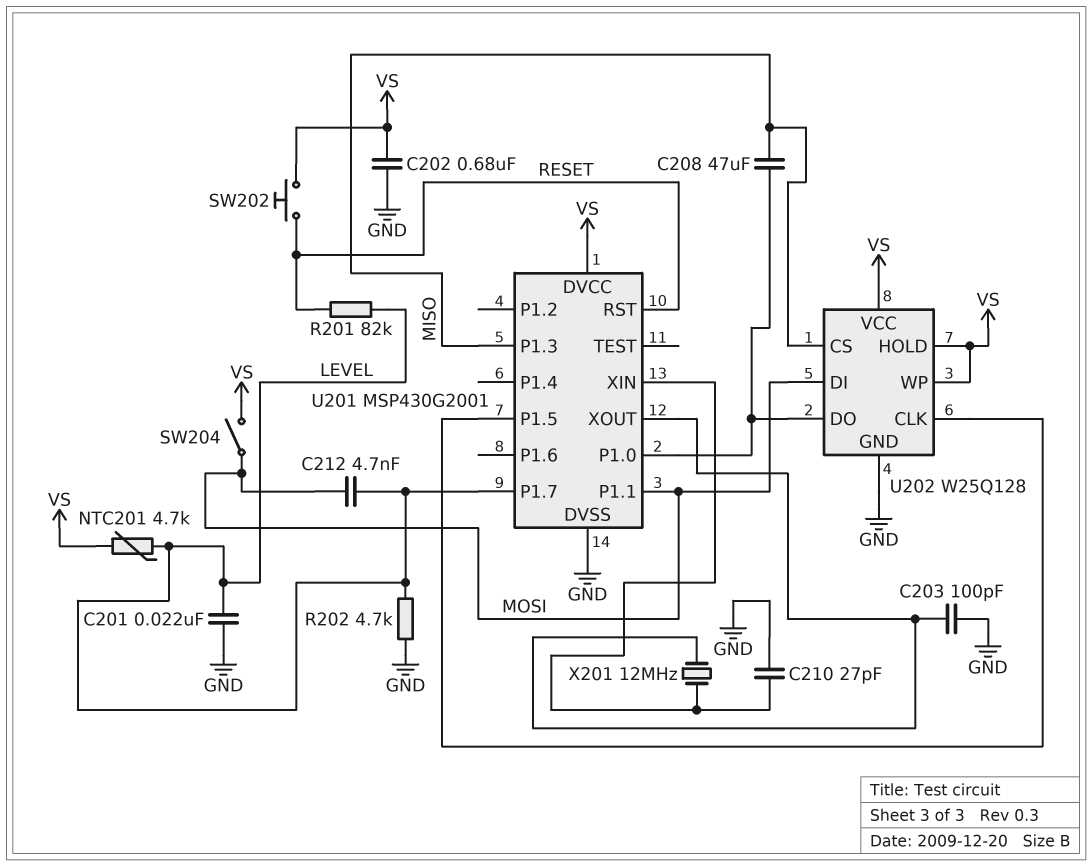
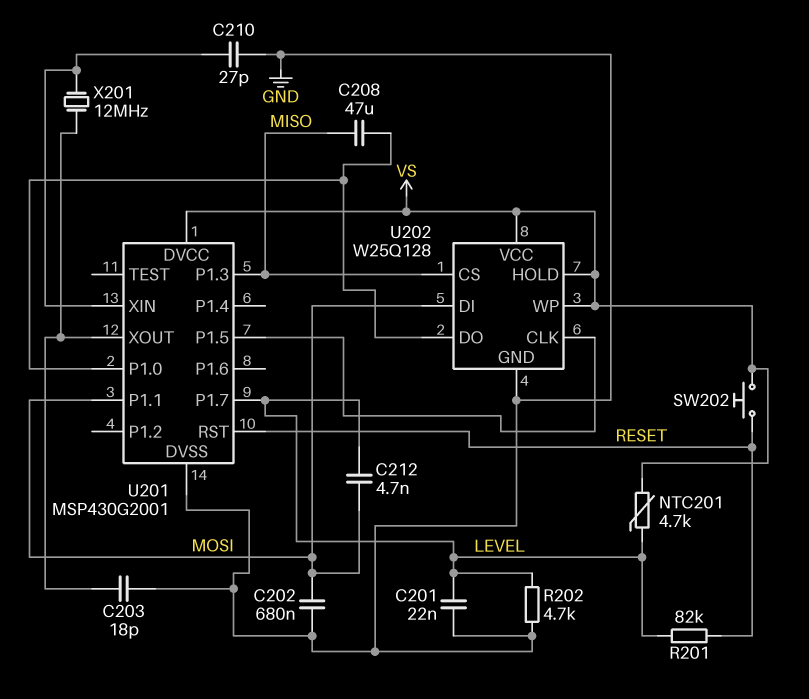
C202: 680nF (GND, VS) -> 680nF (GND, MOSI)
C203: 100pF (GND, U201/XOUT) -> 18pF (GND, U201/XOUT)
SW204: switch (MOSI, VS) -> none

